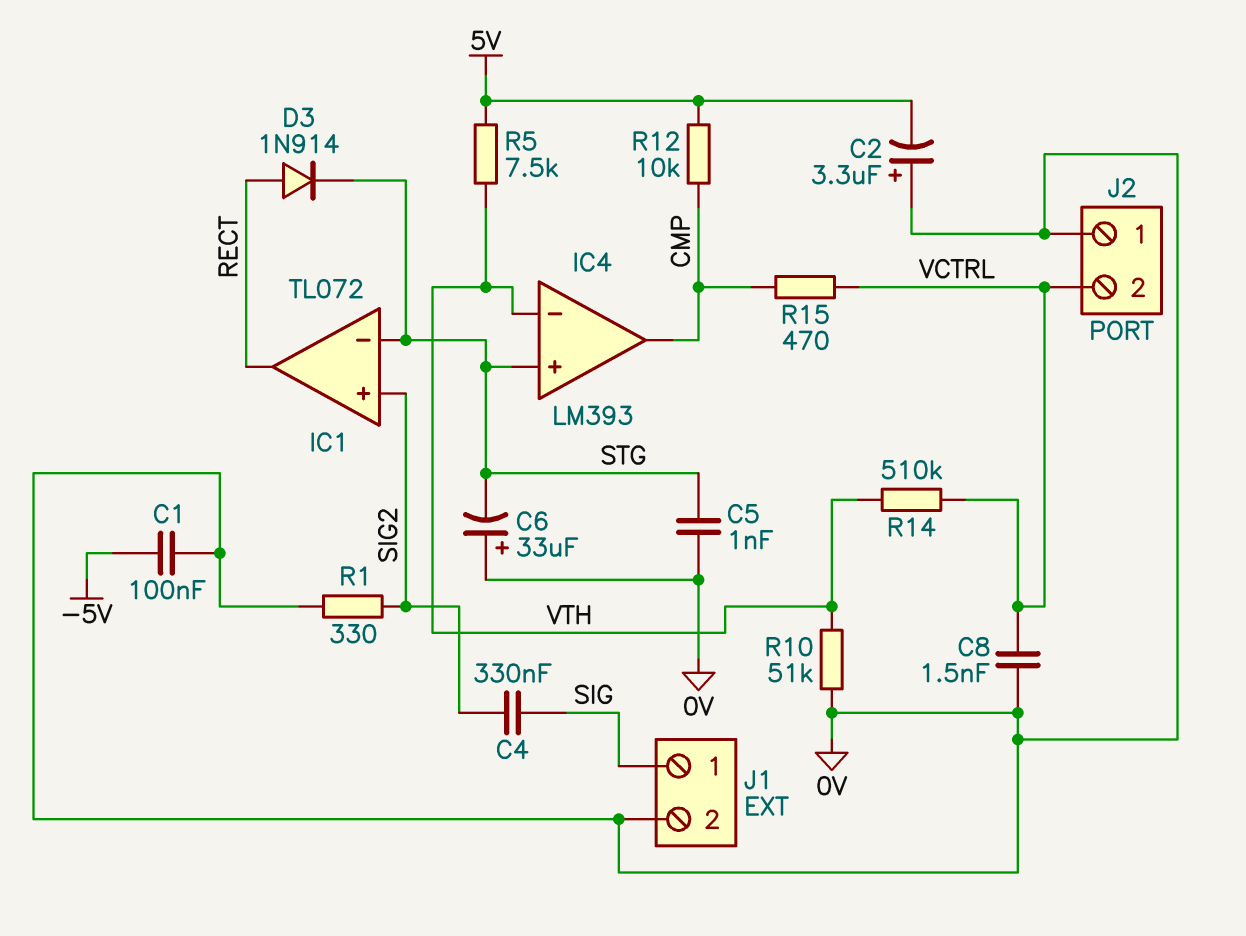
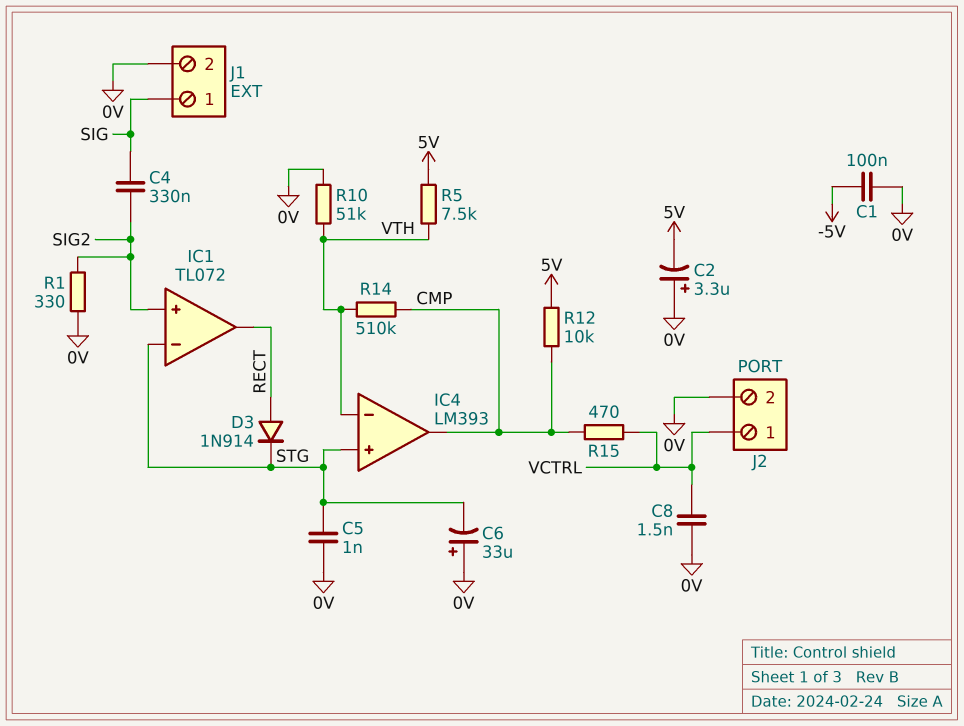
J2 pin 1: 0V -> VCTRL
J2 pin 2: VCTRL -> 0V
R14: 510k (VCTRL, VTH) -> 510k (CMP, VTH)

